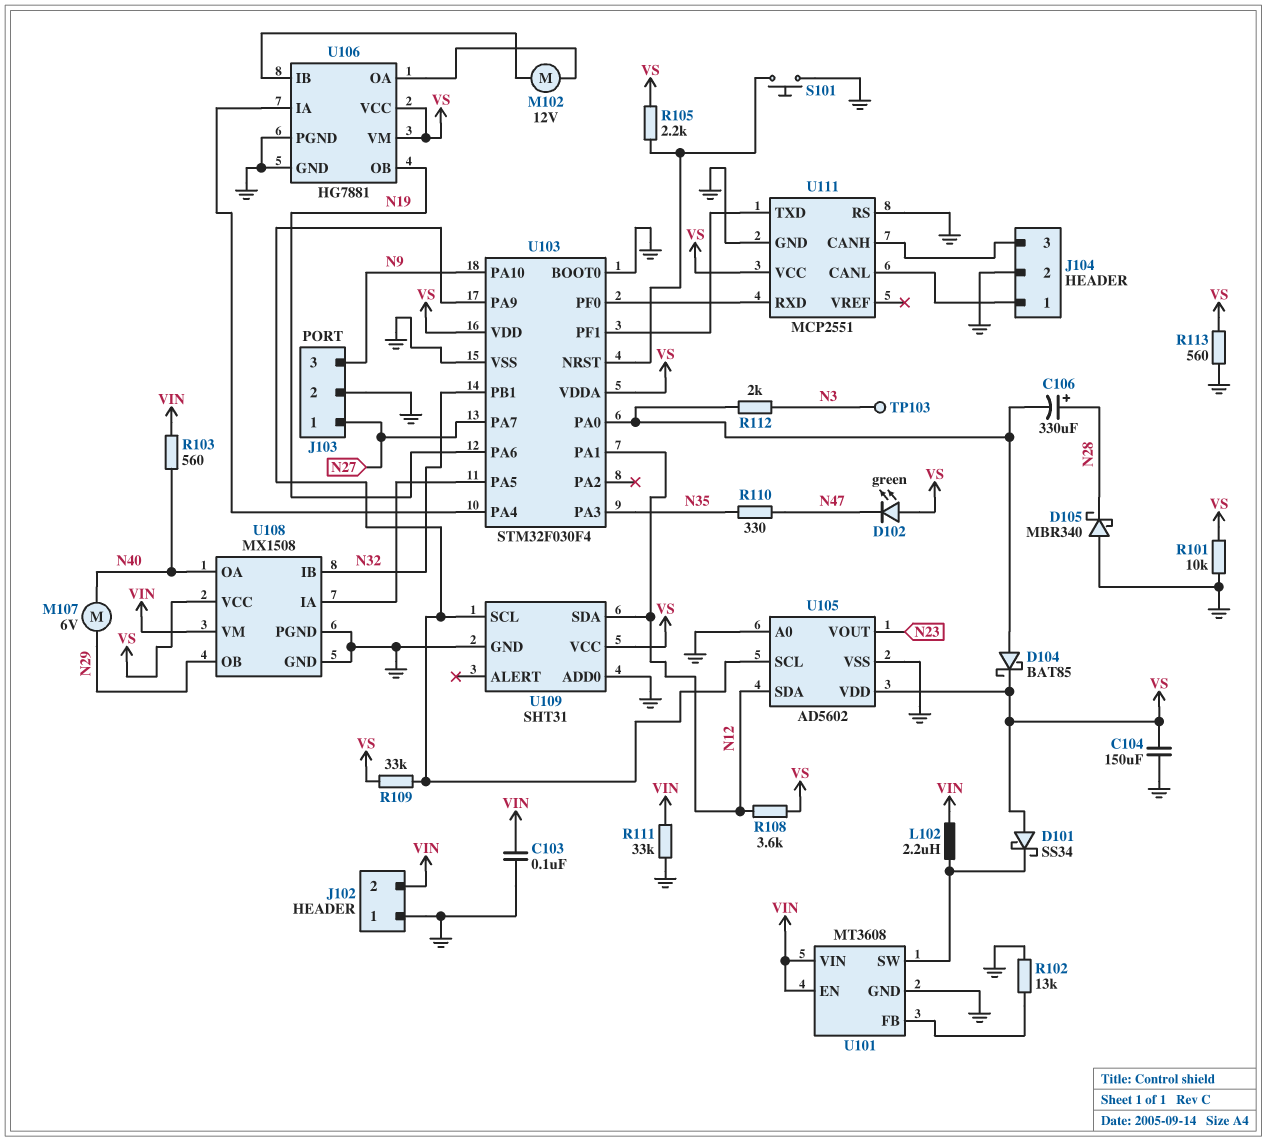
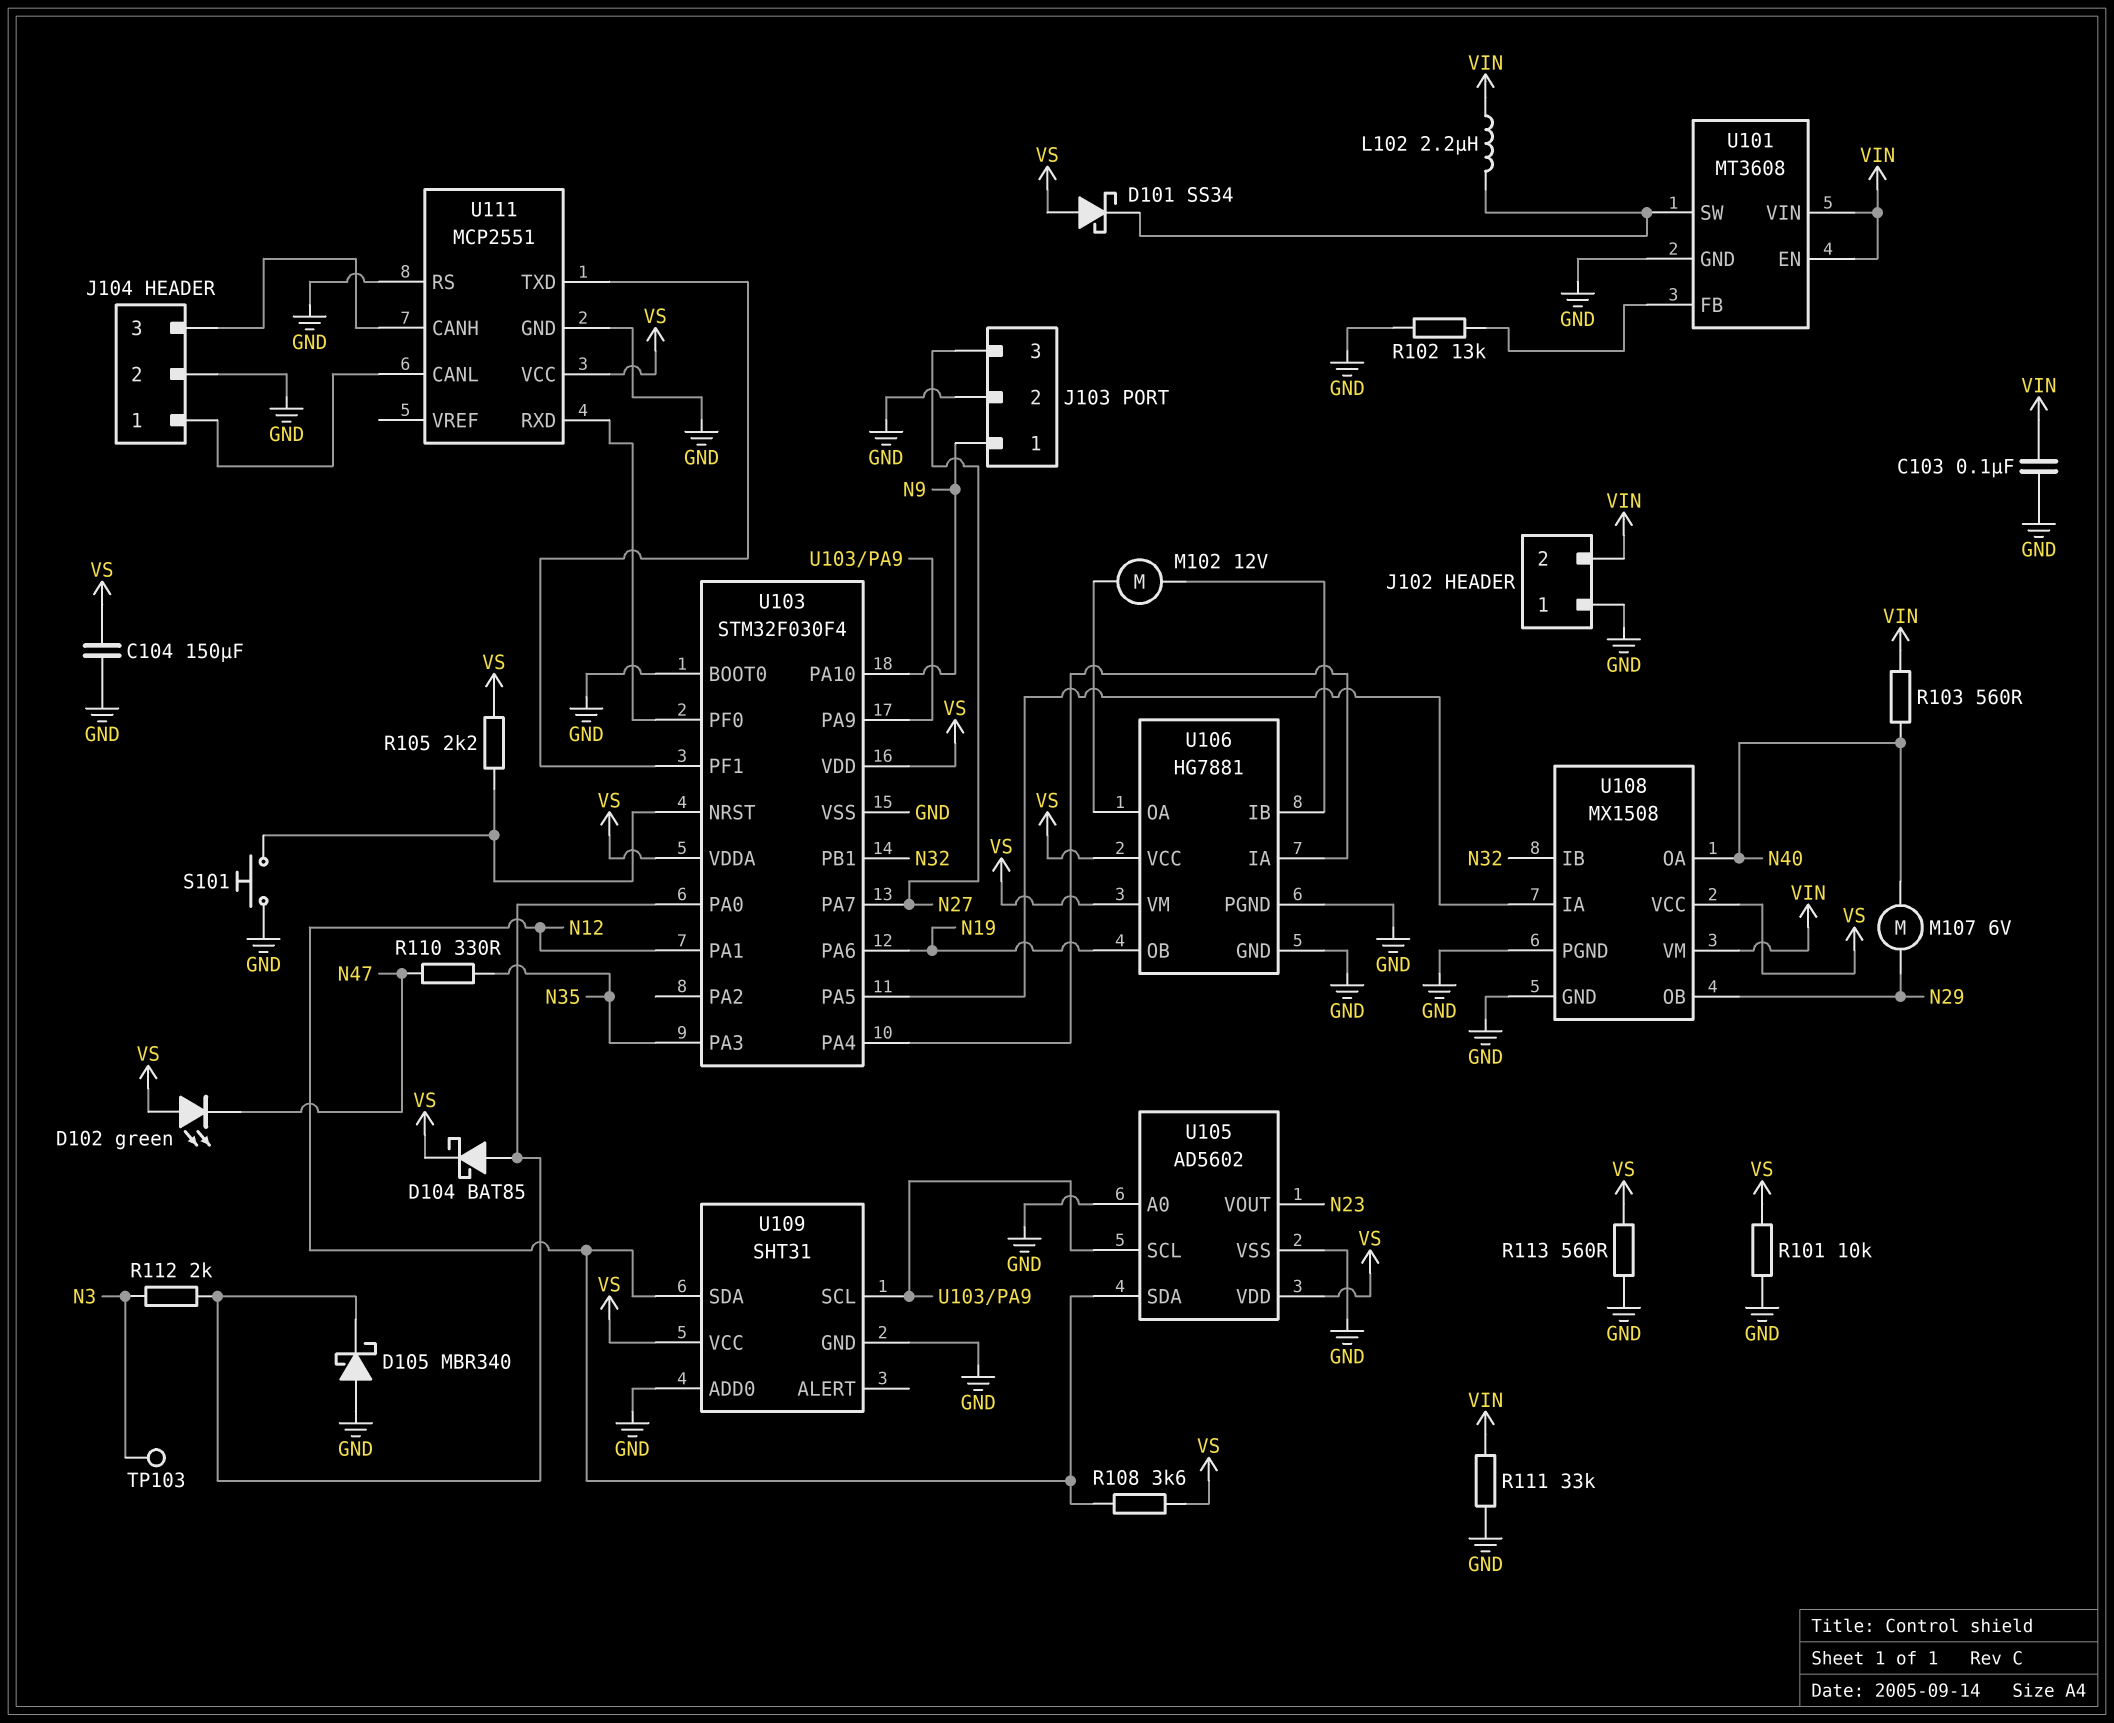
C106: 330uF (plus N28, minus U103/PA0) -> none
D105: schottky MBR340 (A GND, K N28) -> schottky MBR340 (A GND, K U103/PA0)
J103 pin 1: N27 -> N9
J103 pin 3: N9 -> N27
R109: 33k (U103/PA9, VS) -> none

